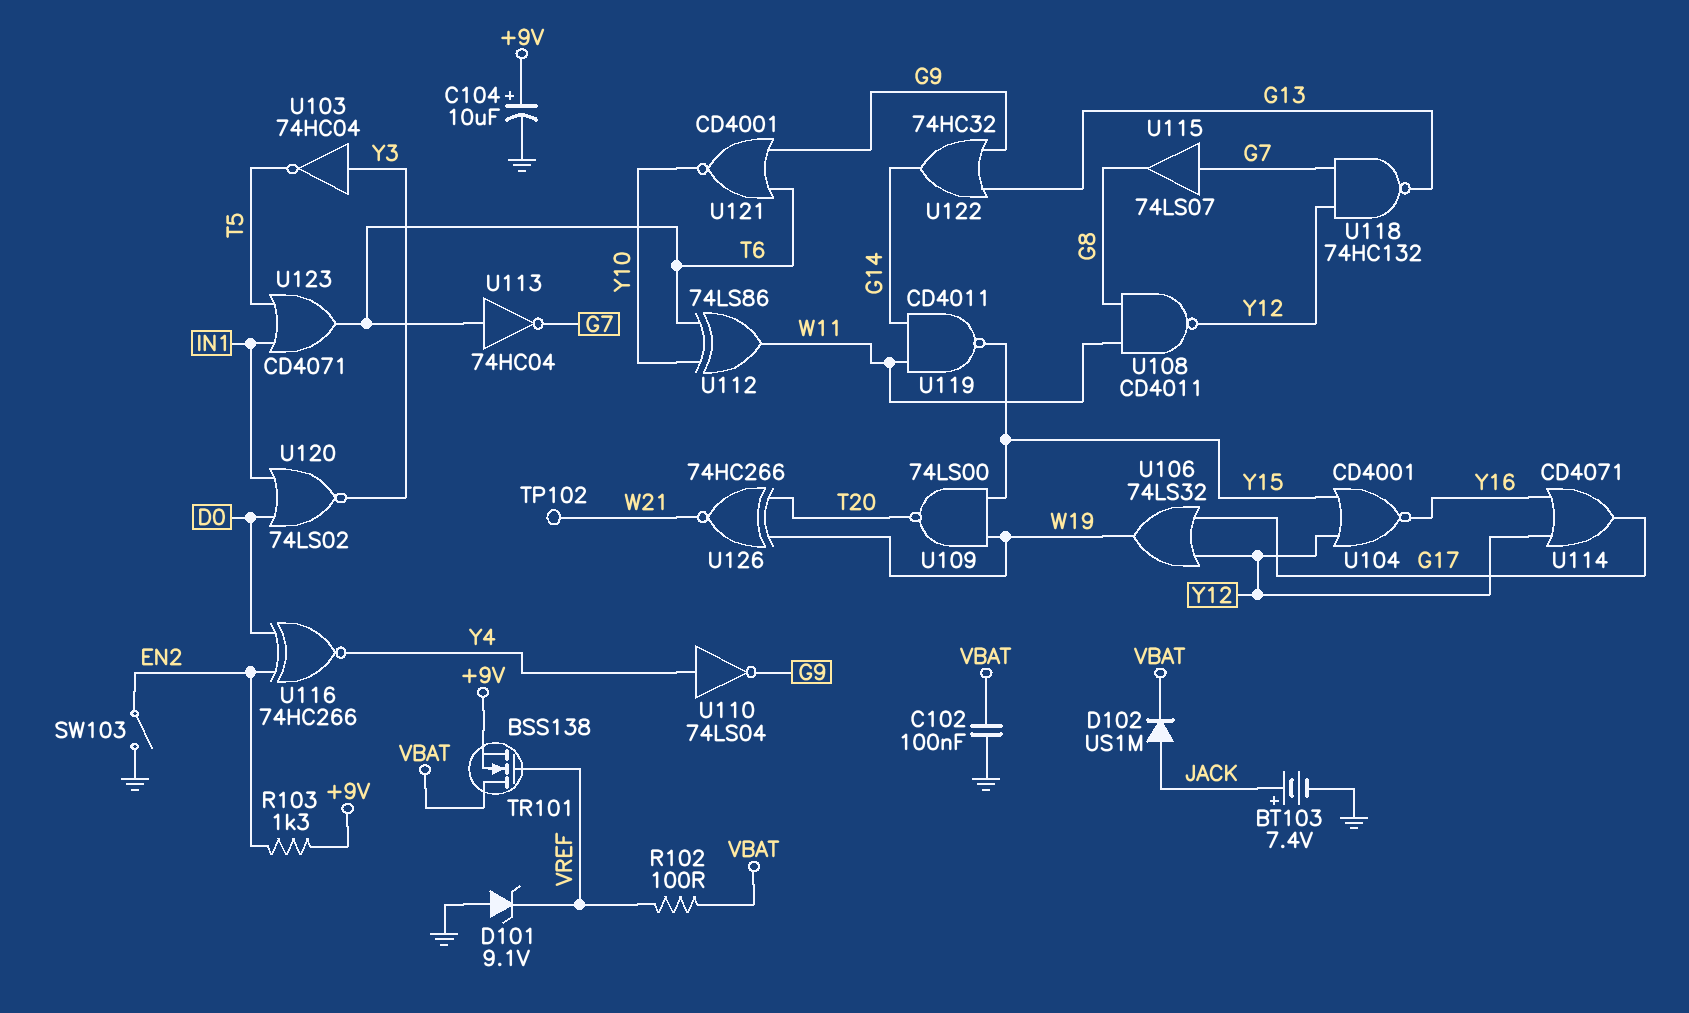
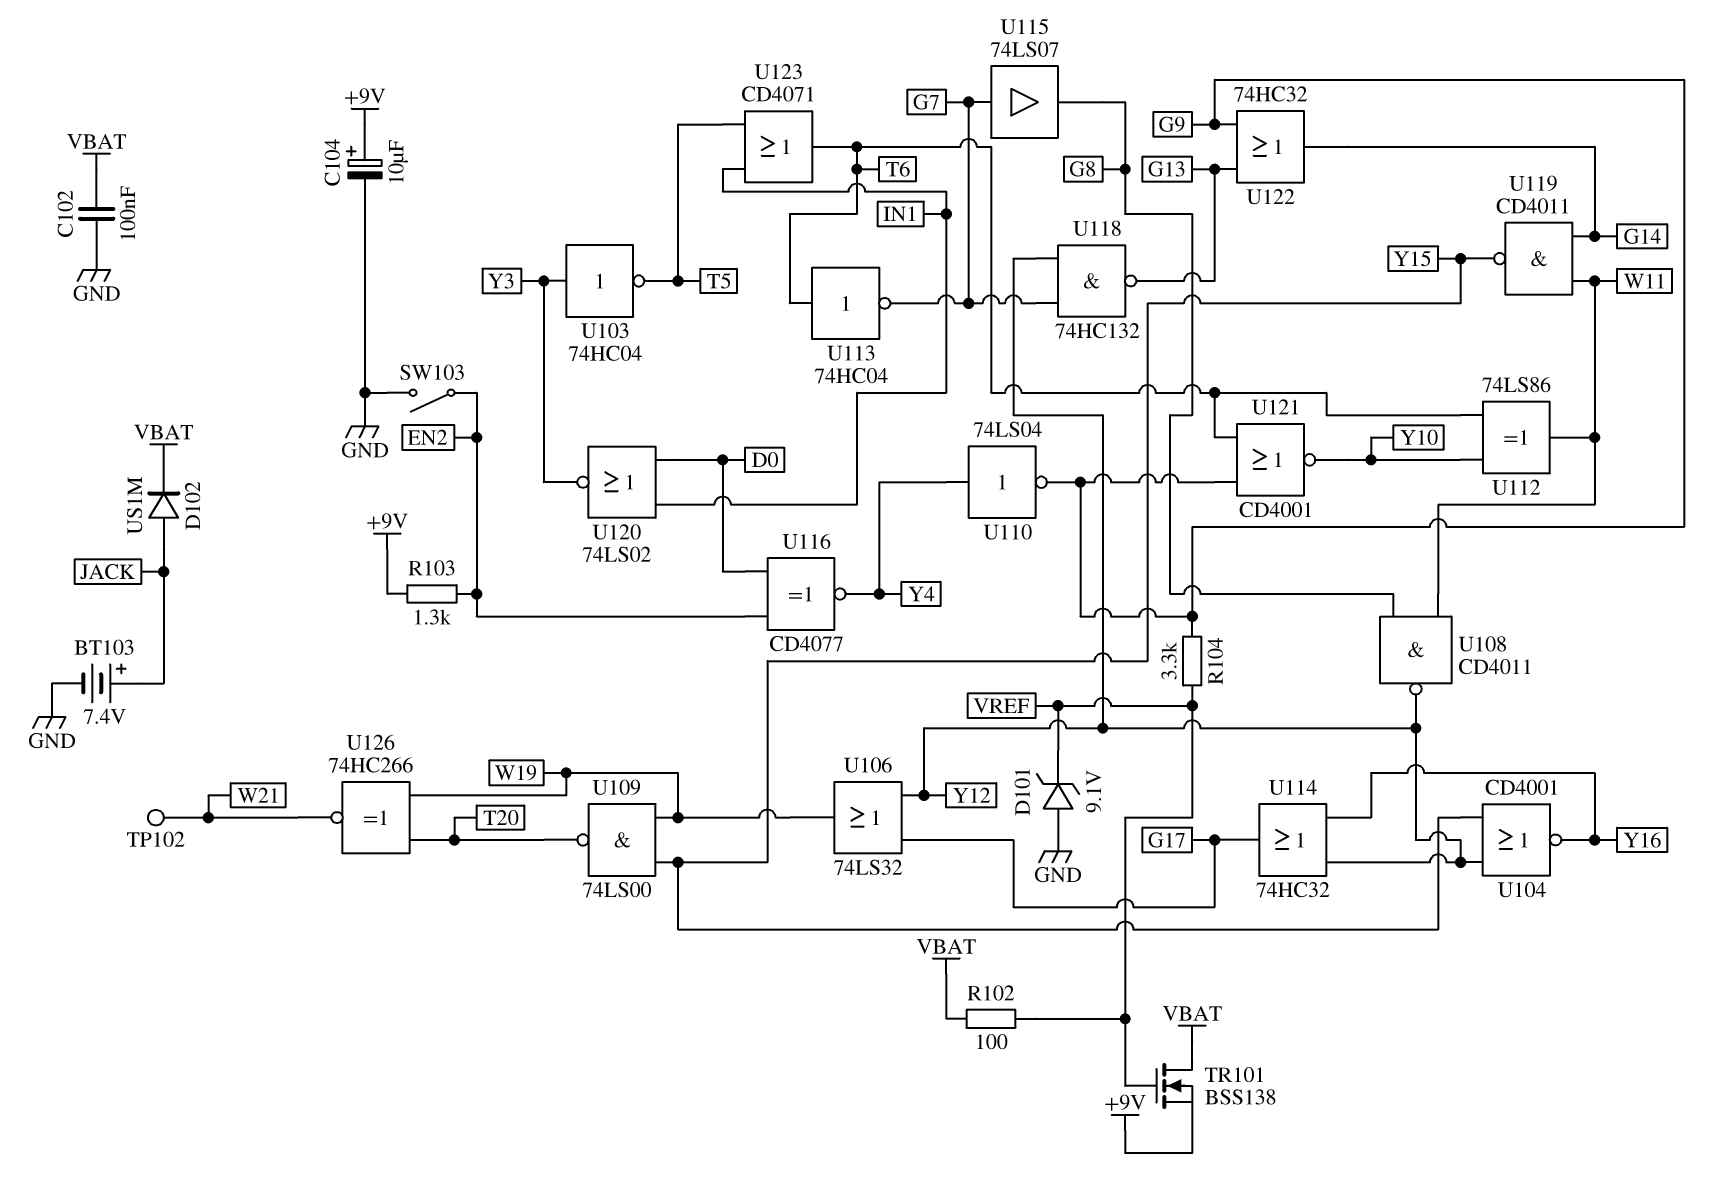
R104: none -> 3.3k (G9, VREF)
U114: OR CD4071 (in Y12, in Y16, out G17) -> OR 74HC32 (in Y12, in Y16, out G17)
U116: XNOR 74HC266 (in D0, in EN2, out Y4) -> XNOR CD4077 (in D0, in EN2, out Y4)

